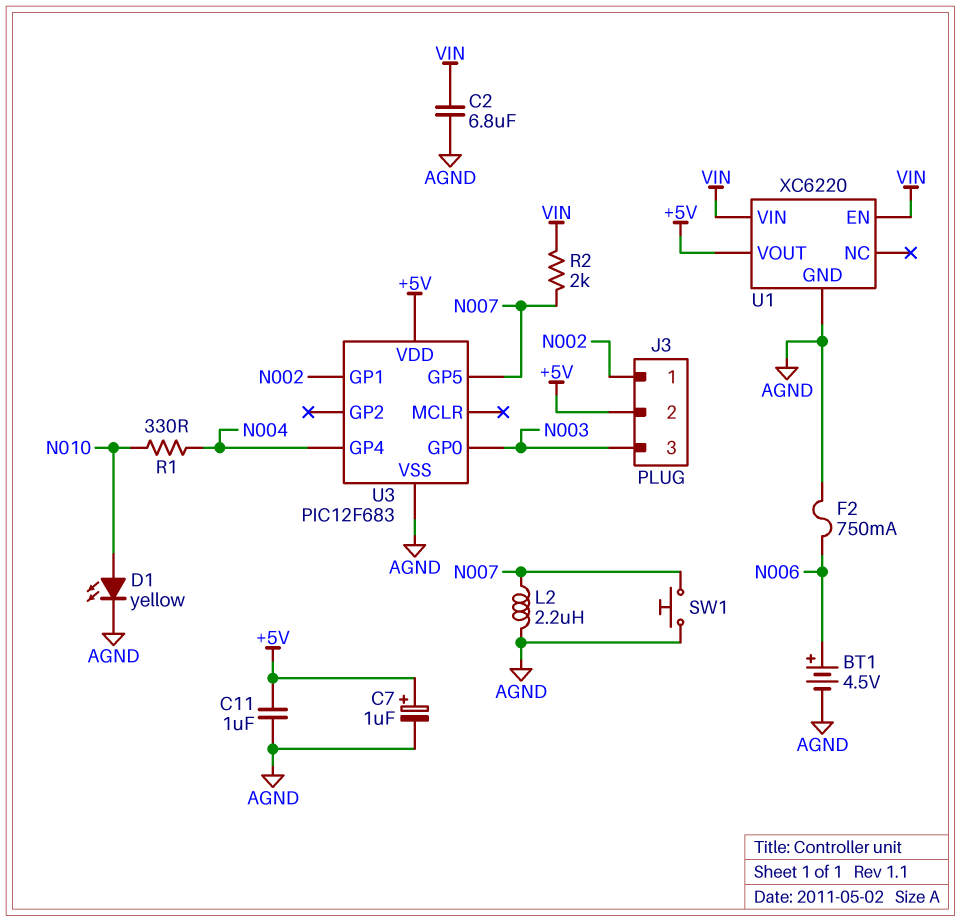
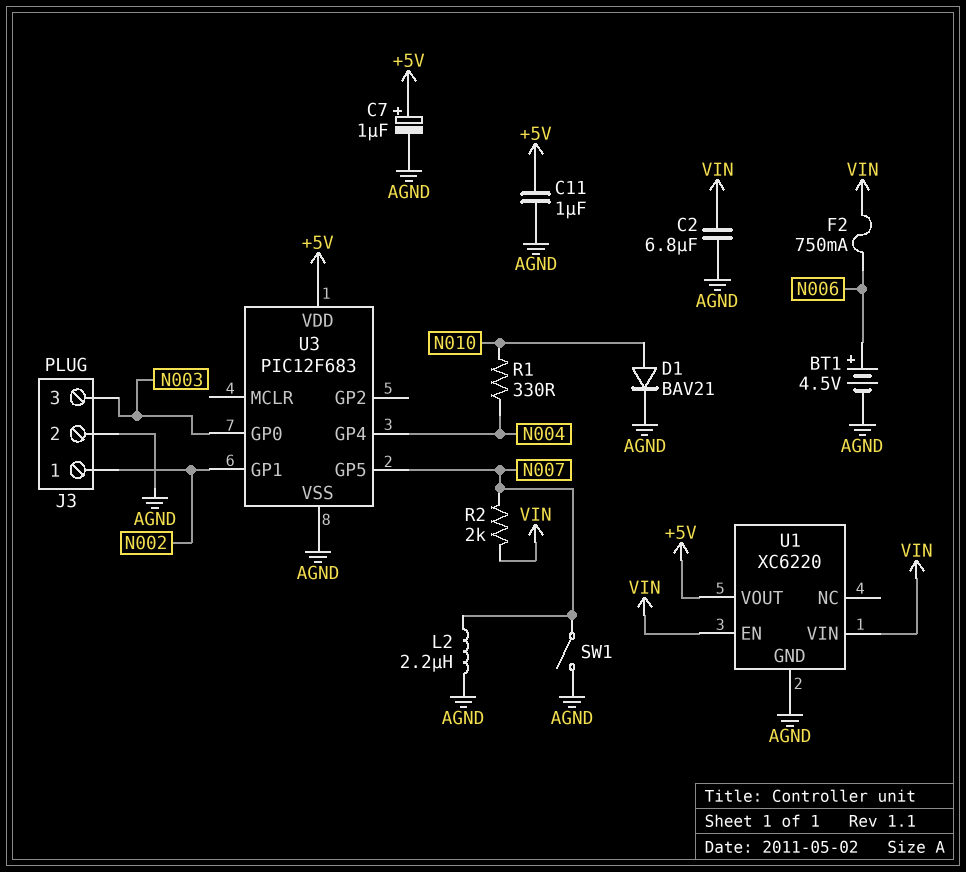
D1: LED yellow (A N010, K AGND) -> diode BAV21 (A N010, K AGND)
F2: 750mA (AGND, N006) -> 750mA (N006, VIN)
J3 pin 2: +5V -> AGND
SW1: button (AGND, N007) -> switch (AGND, N007)

